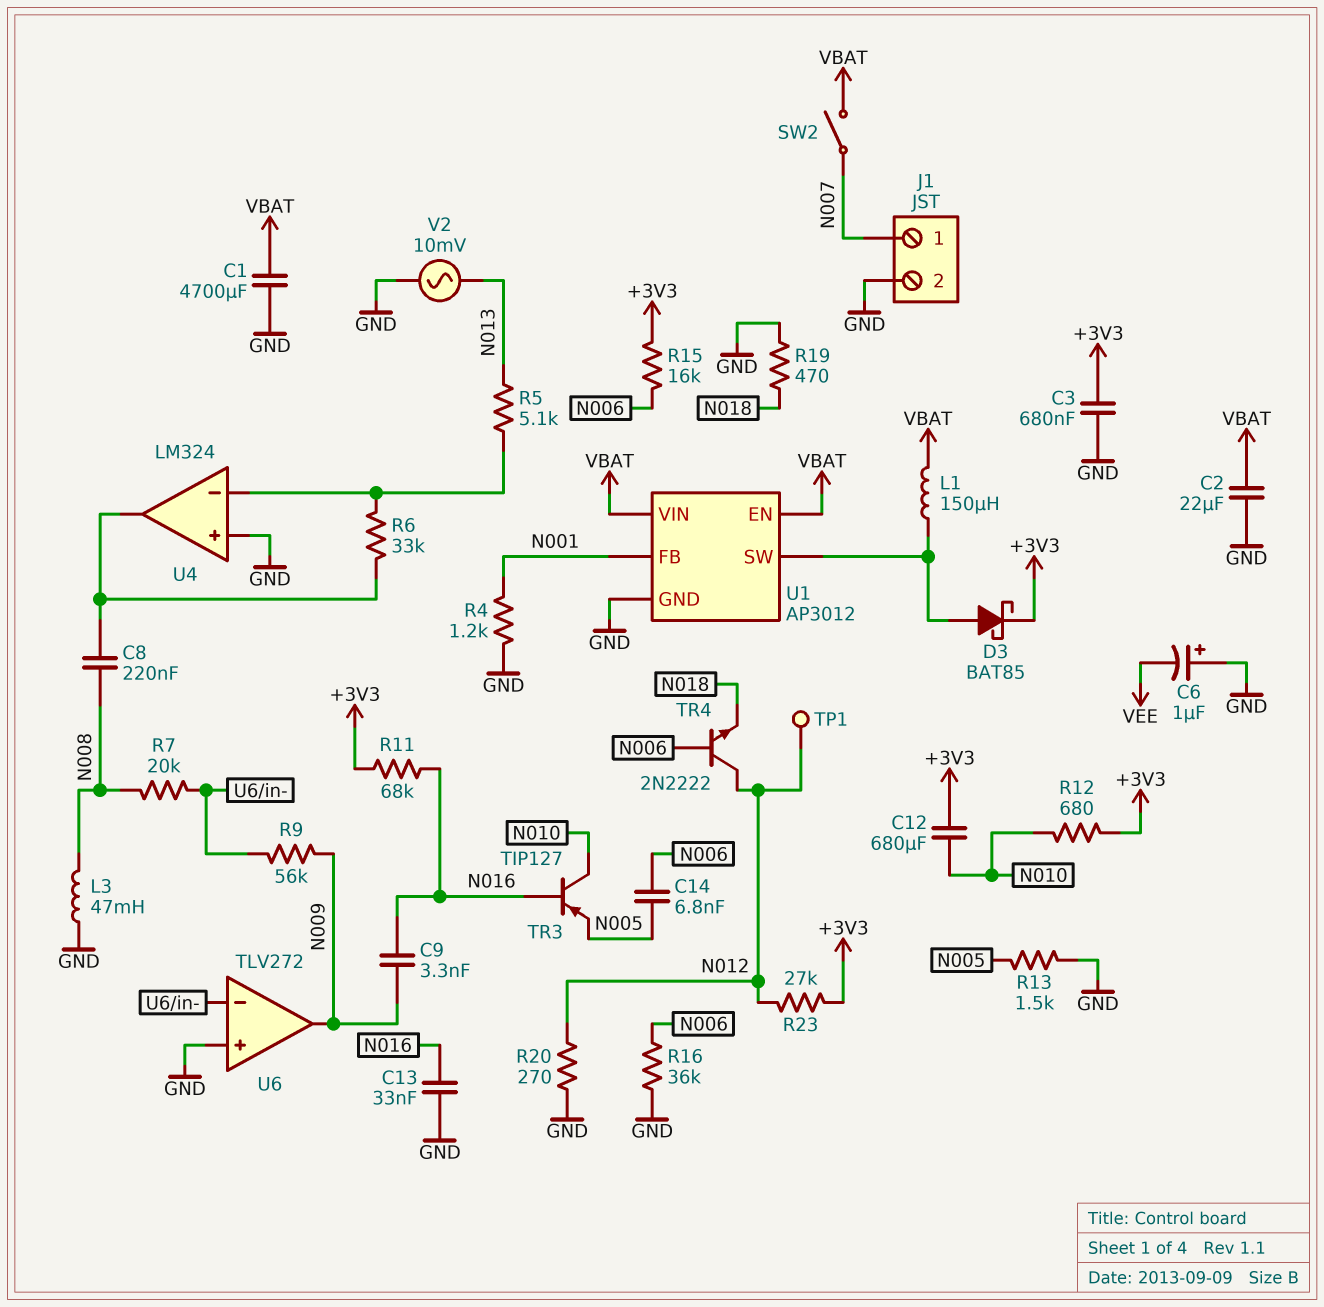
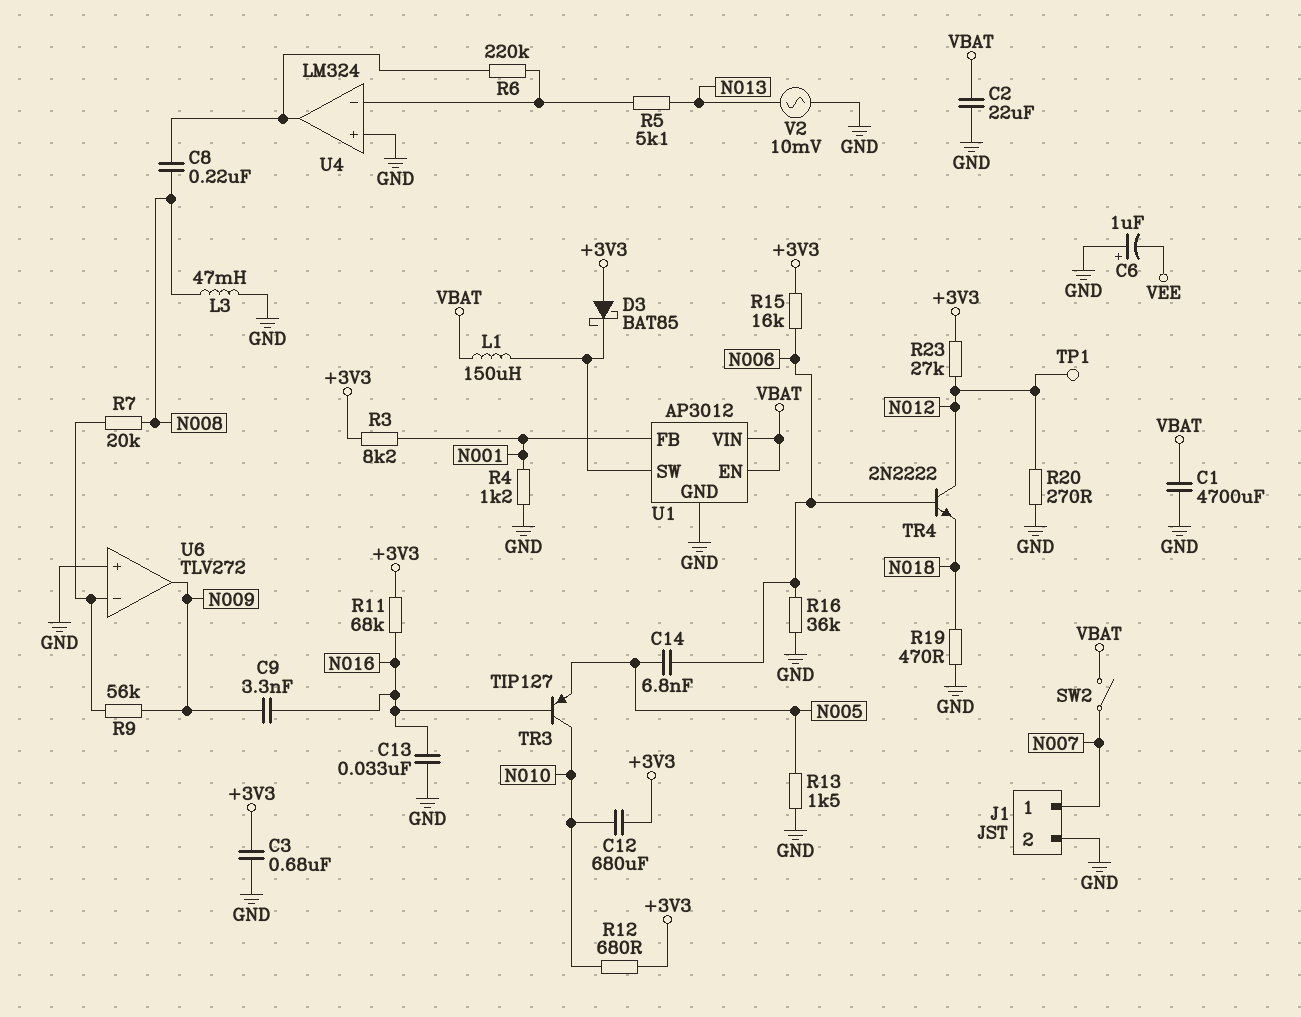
D3: schottky BAT85 (A U1/SW, K +3V3) -> schottky BAT85 (A +3V3, K U1/SW)
R3: none -> 8.2k (+3V3, N001)
R6: 33k (U4/in-, U4/out) -> 220k (U4/in-, U4/out)

